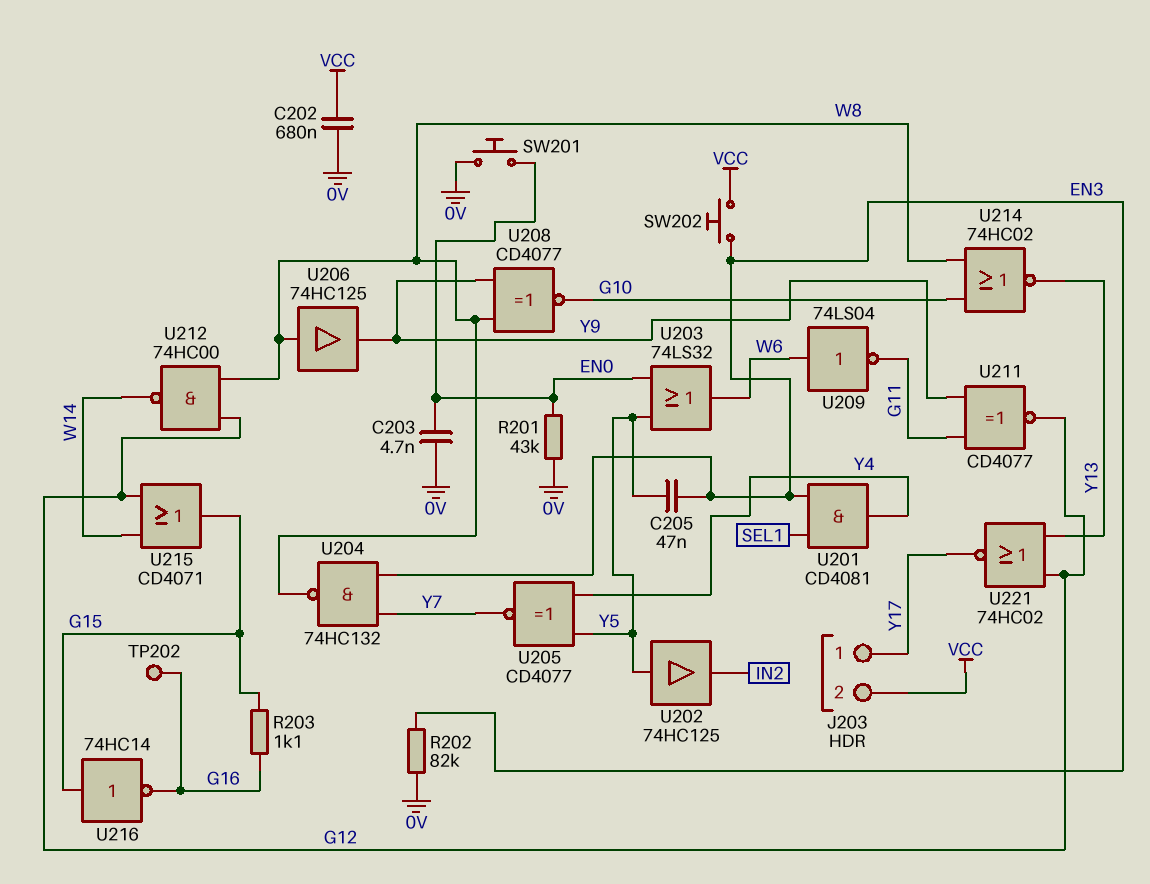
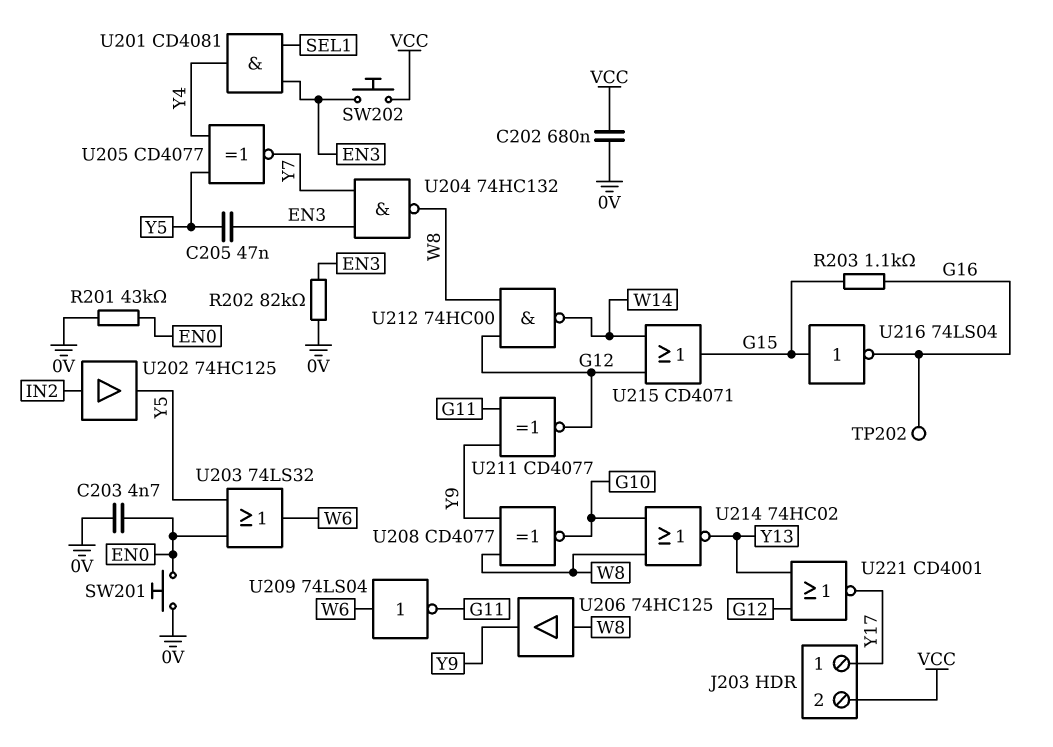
U202: buffer 74HC125 (in Y5, out IN2) -> buffer 74HC125 (in IN2, out Y5)
U216: NOT 74HC14 (in G15, out G16) -> NOT 74LS04 (in G15, out G16)
U221: NOR 74HC02 (in G12, in Y13, out Y17) -> NOR CD4001 (in G12, in Y13, out Y17)

